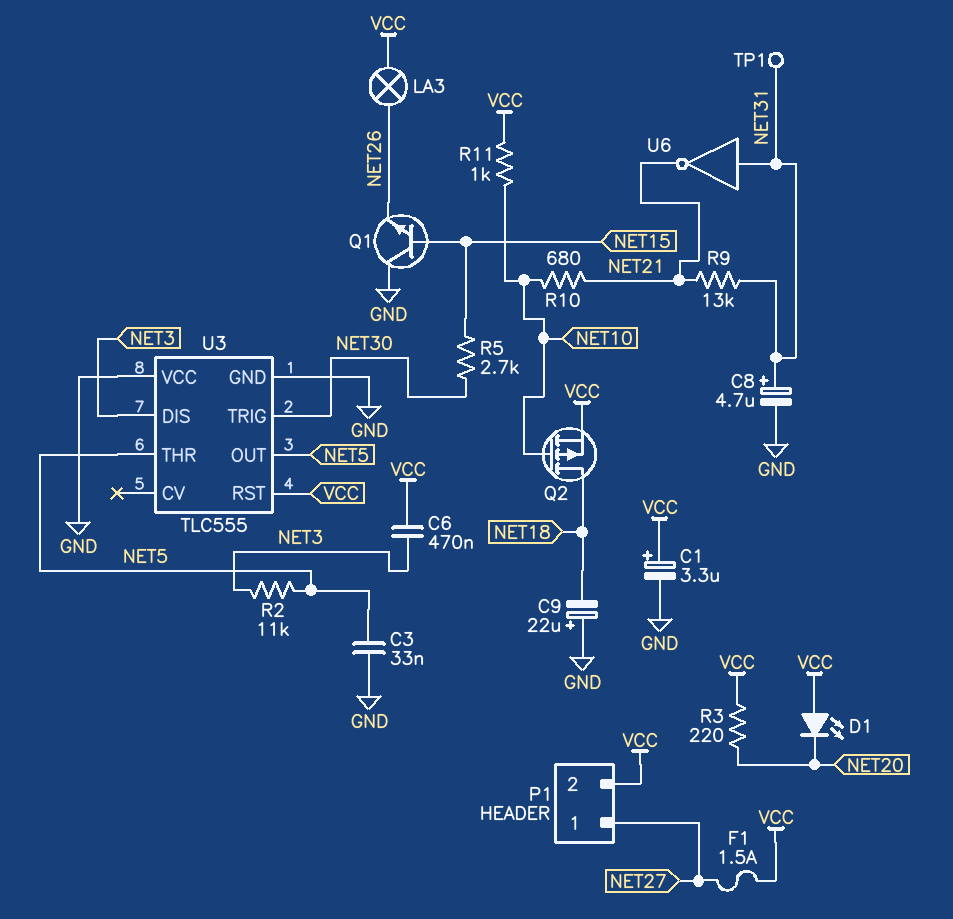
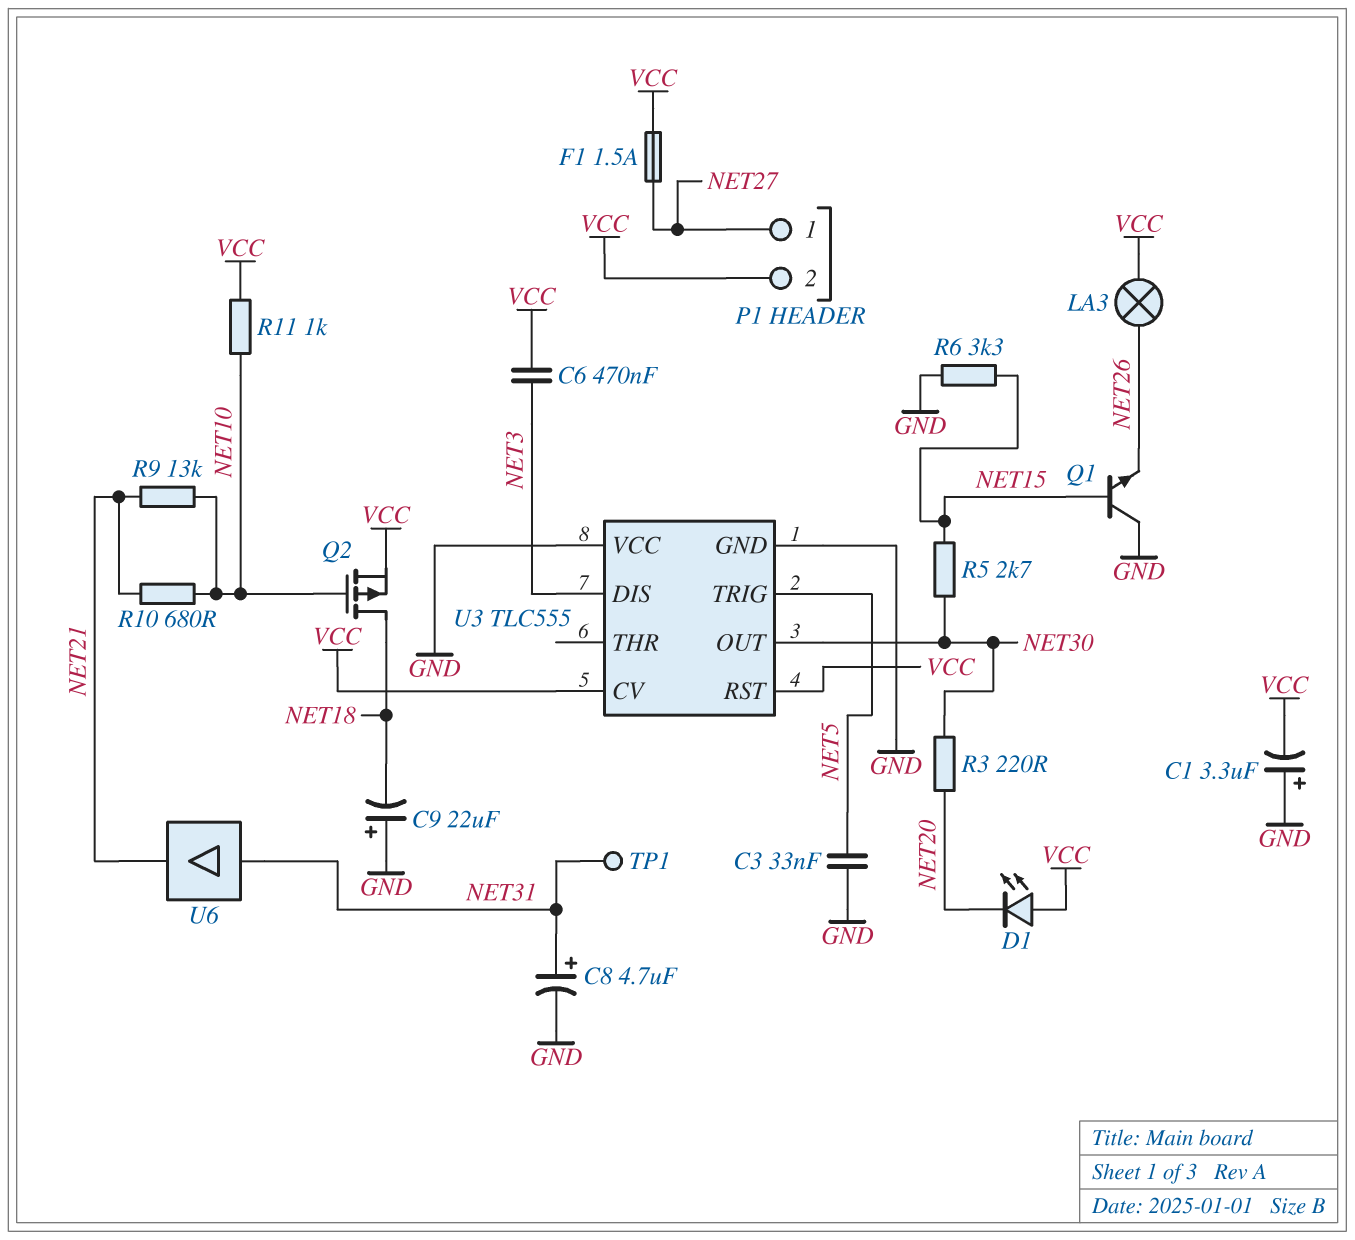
C1: 3.3uF (plus VCC, minus GND) -> 3.3uF (plus GND, minus VCC)
R2: 11k (NET3, NET5) -> none
R3: 220 (NET20, VCC) -> 220 (NET20, NET30)
R6: none -> 3.3k (GND, NET15)
R9: 13k (NET21, NET31) -> 13k (NET10, NET21)
U3 pin CV: none -> VCC
U3 pin OUT: NET5 -> NET30
U3 pin THR: NET5 -> none
U3 pin TRIG: NET30 -> NET5
U6: NOT (in NET31, out NET21) -> buffer (in NET31, out NET21)

